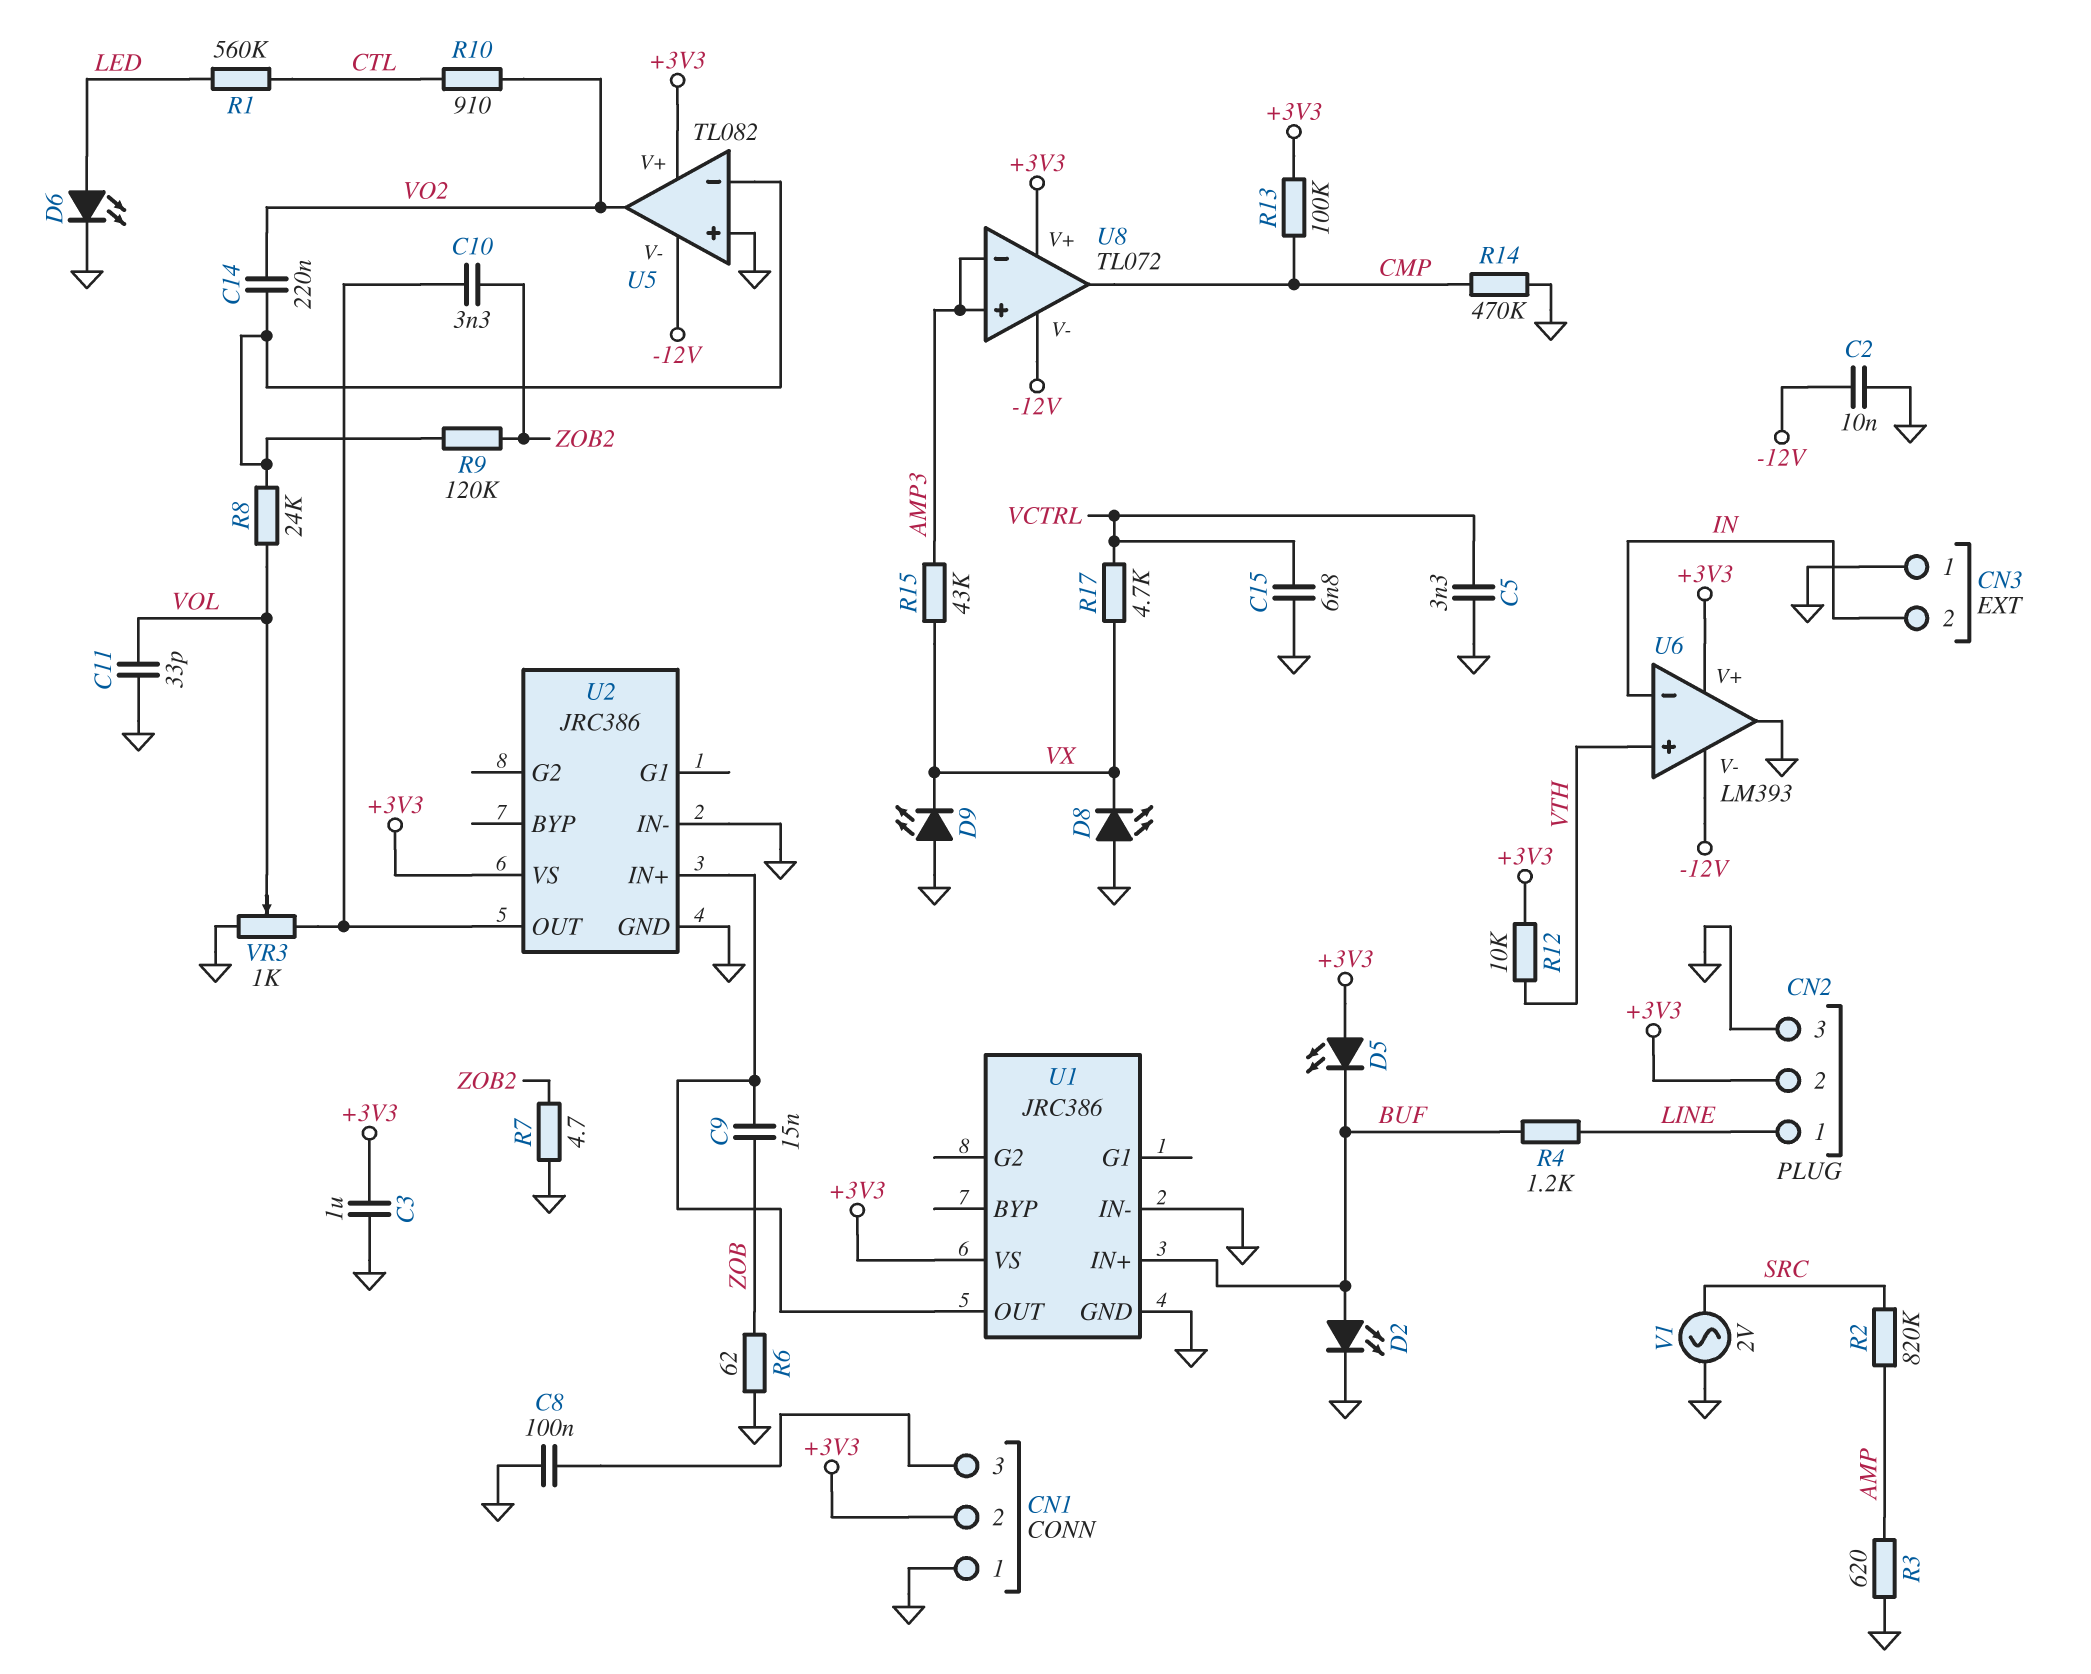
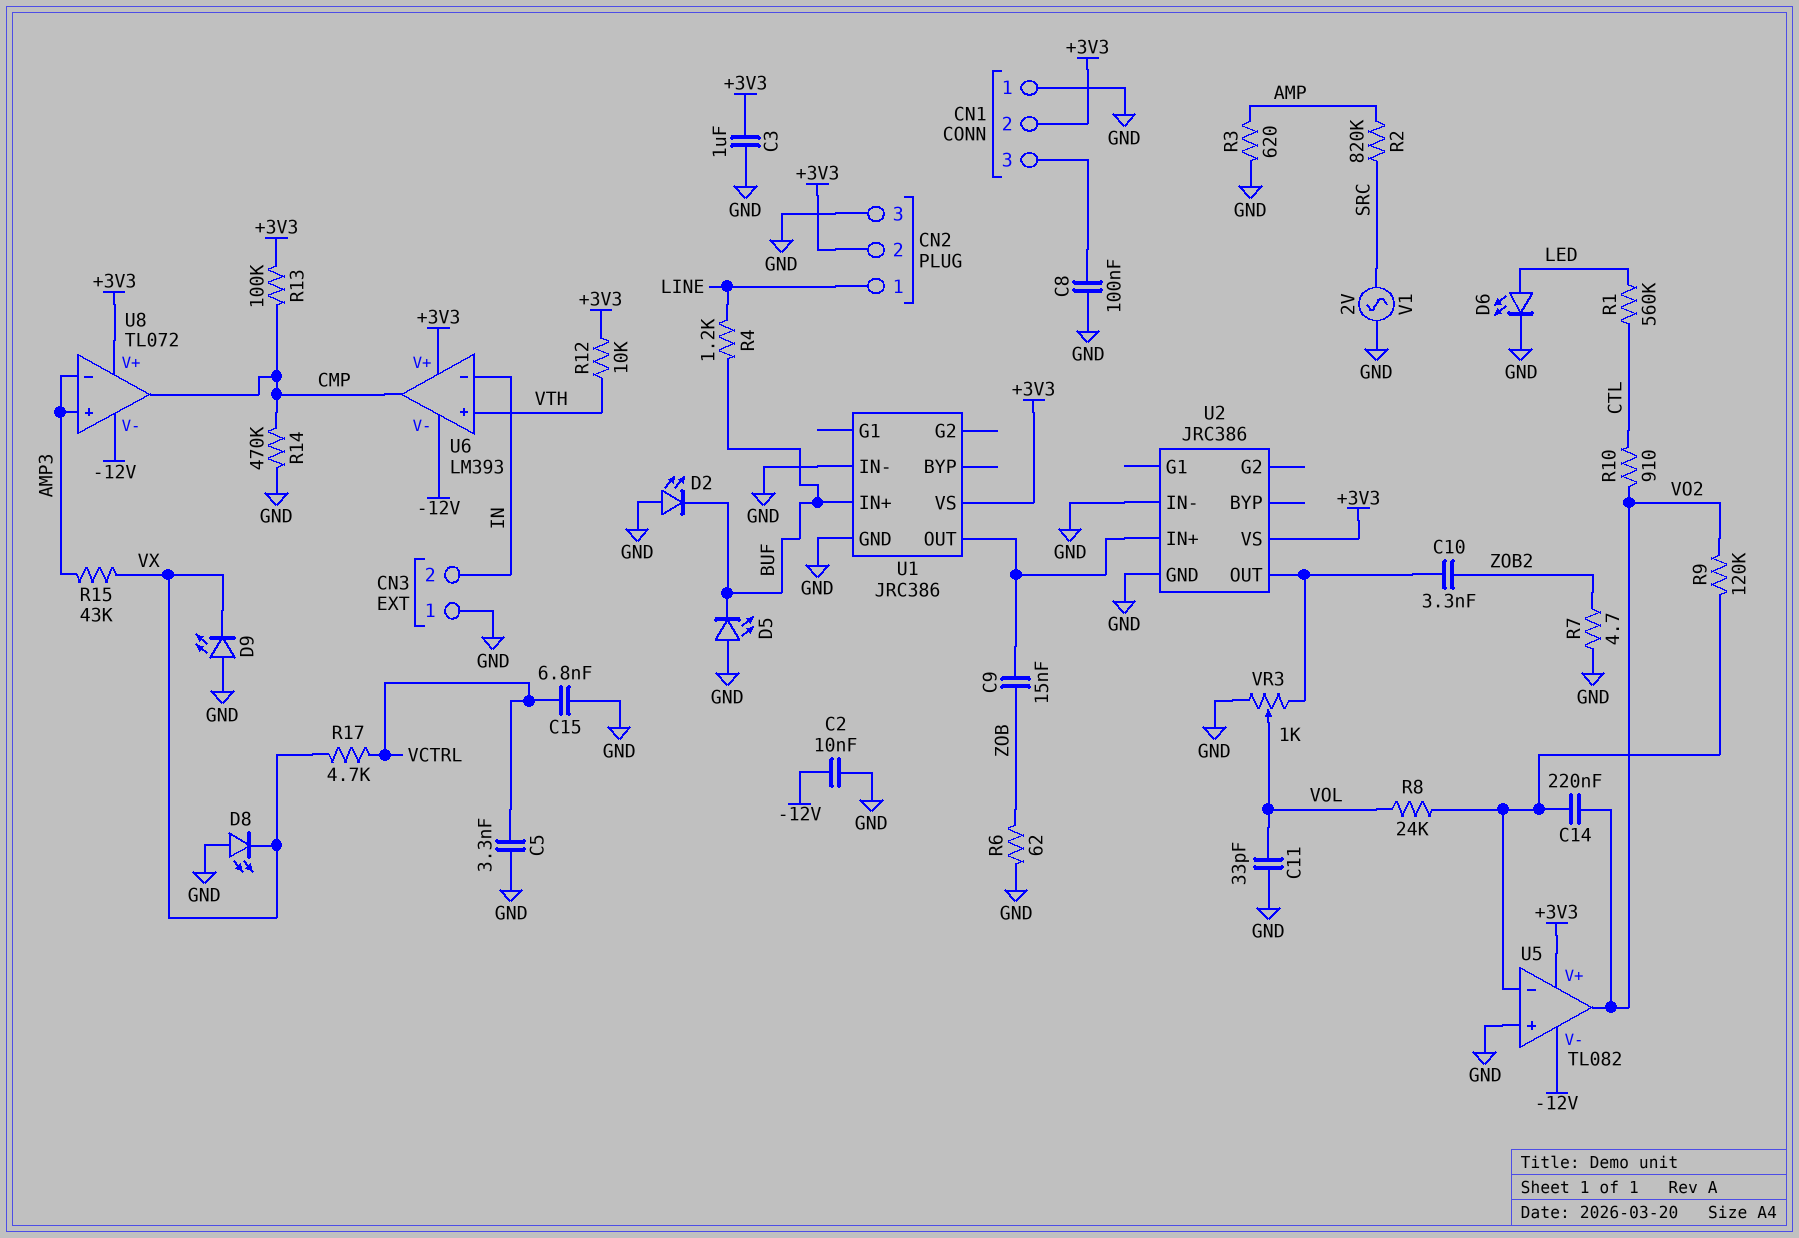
D2: LED (A BUF, K GND) -> LED (A GND, K BUF)
D5: LED (A +3V3, K BUF) -> LED (A GND, K BUF)
R9: 120k (U5/in-, ZOB2) -> 120k (U5/in-, VO2)
U6 pin out: GND -> CMP

